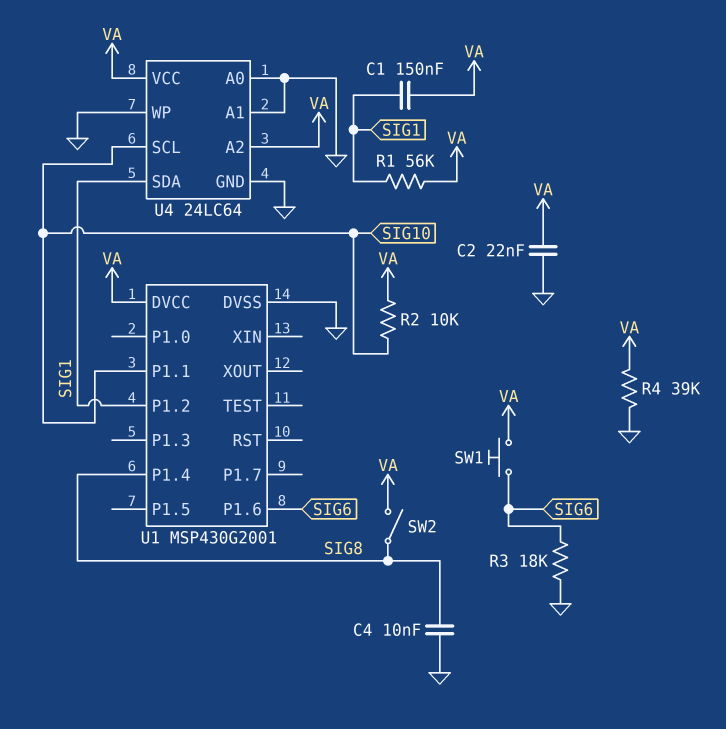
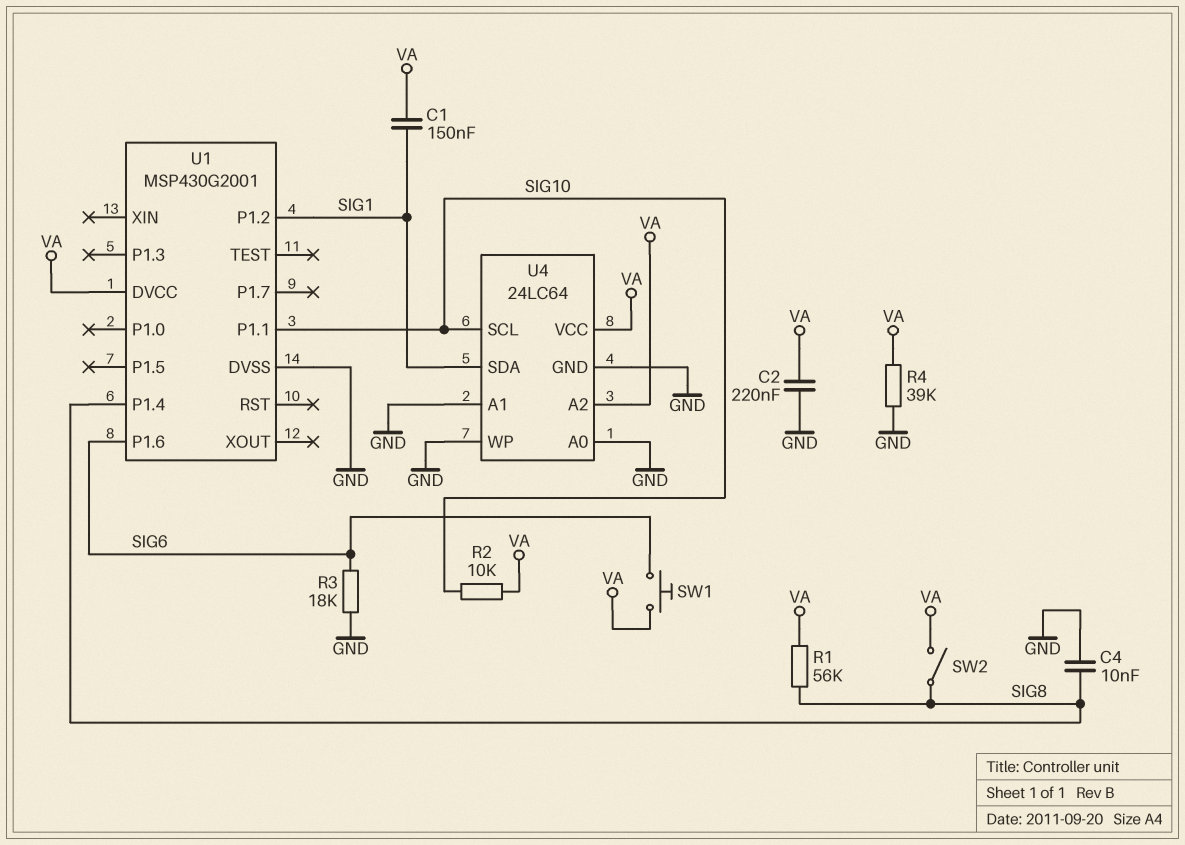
C2: 22nF (GND, VA) -> 220nF (GND, VA)
R1: 56k (SIG1, VA) -> 56k (SIG8, VA)

